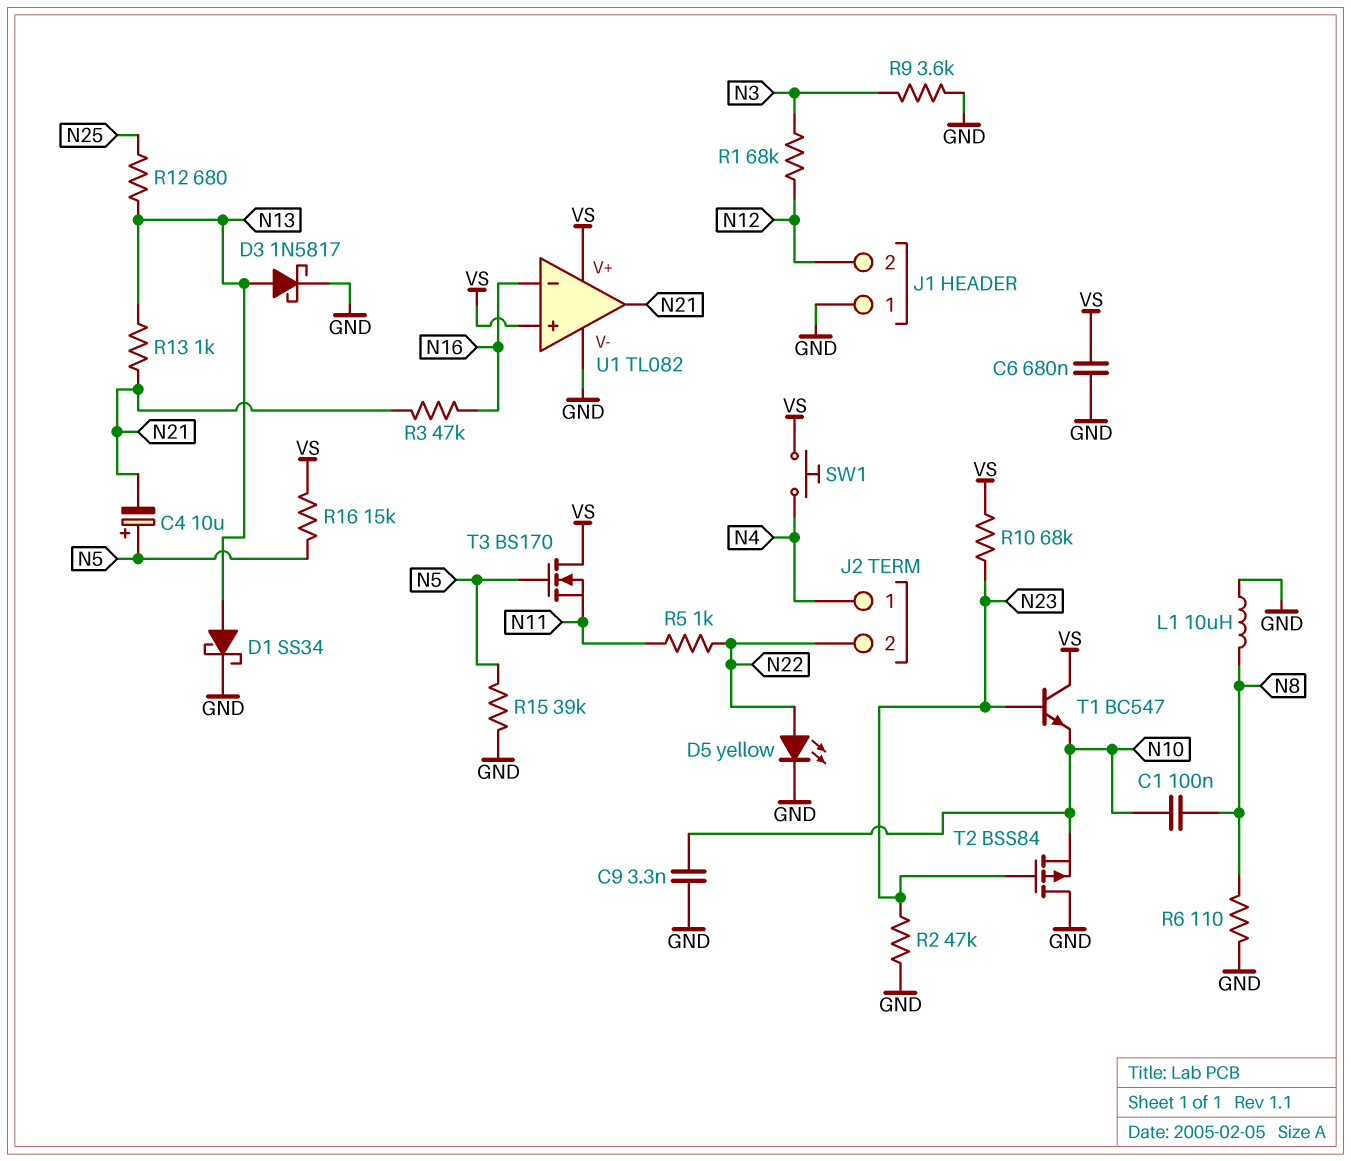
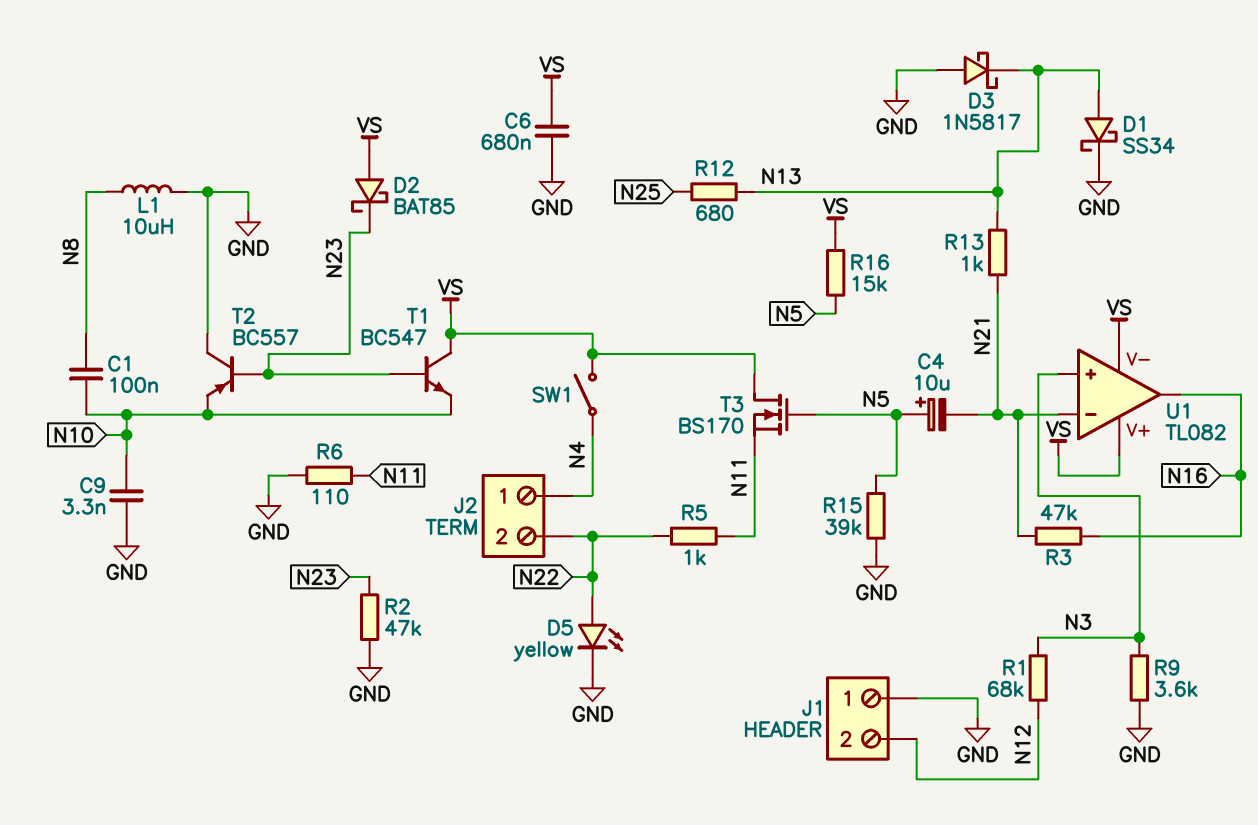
D2: none -> schottky BAT85 (A VS, K N23)
D3: schottky 1N5817 (A N13, K GND) -> schottky 1N5817 (A GND, K N13)
R6: 110 (GND, N8) -> 110 (GND, N11)
R10: 68k (N23, VS) -> none
SW1: button (N4, VS) -> switch (N4, VS)
T2: PMOS BSS84 (G N23, D GND, S N10) -> PNP BC557 (B N23, C GND, E N10)
U1 pin V-: GND -> VS
U1 pin in+: VS -> N3
U1 pin in-: N16 -> N21
U1 pin out: N21 -> N16

